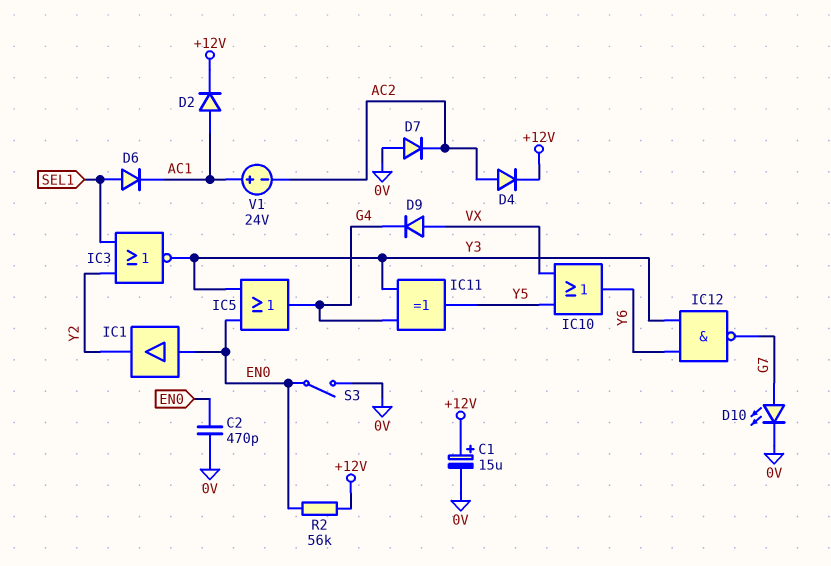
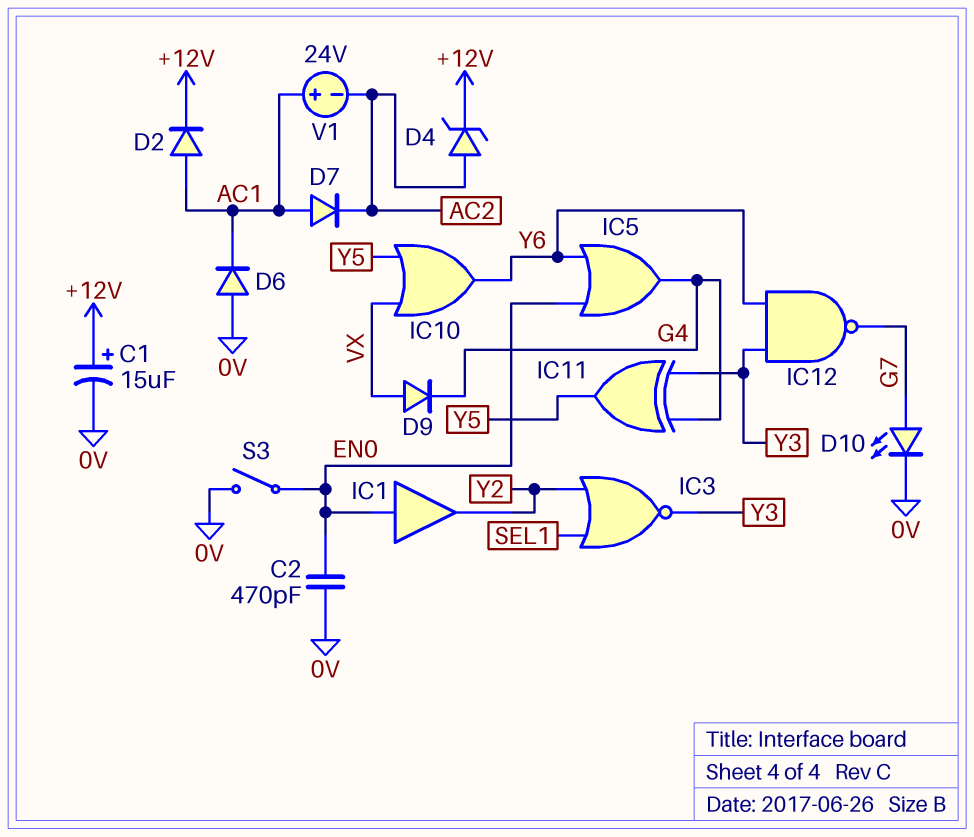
D4: diode (A AC2, K +12V) -> zener (A AC2, K +12V)
D6: diode (A SEL1, K AC1) -> diode (A 0V, K AC1)
D7: diode (A 0V, K AC2) -> diode (A AC1, K AC2)
IC5: OR (in EN0, in Y3, out G4) -> OR (in EN0, in Y6, out G4)
R2: 56k (+12V, EN0) -> none

